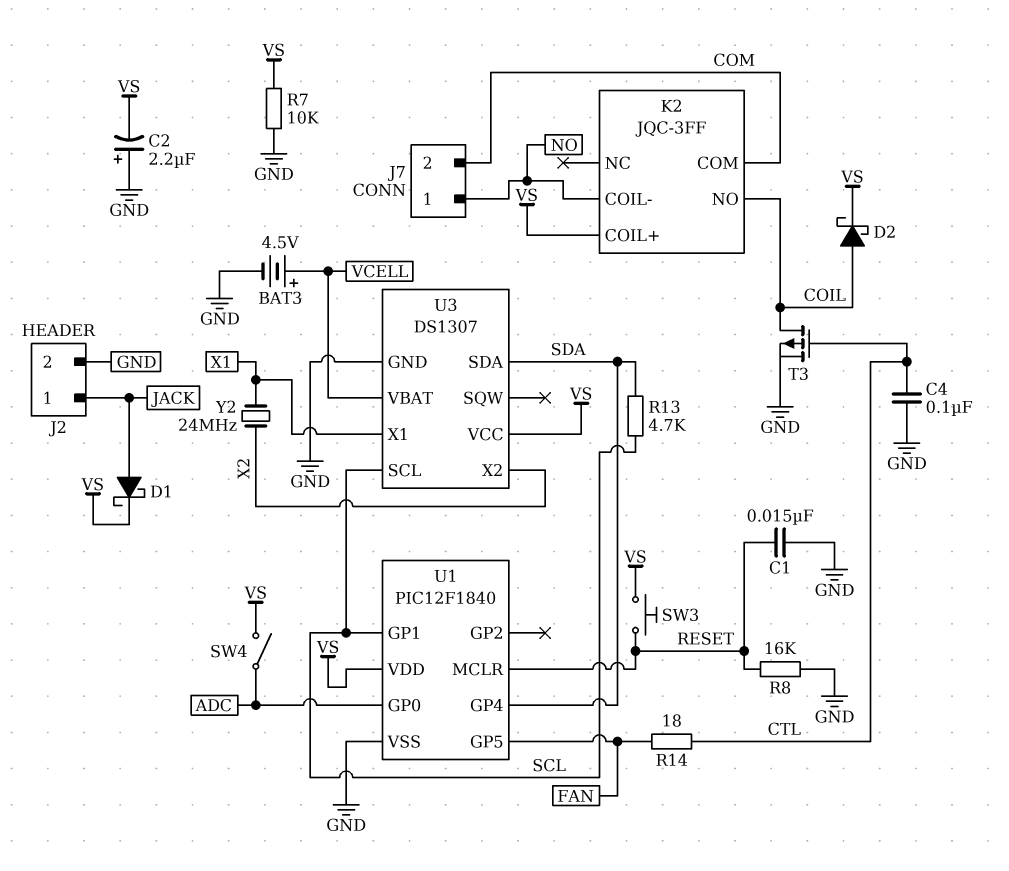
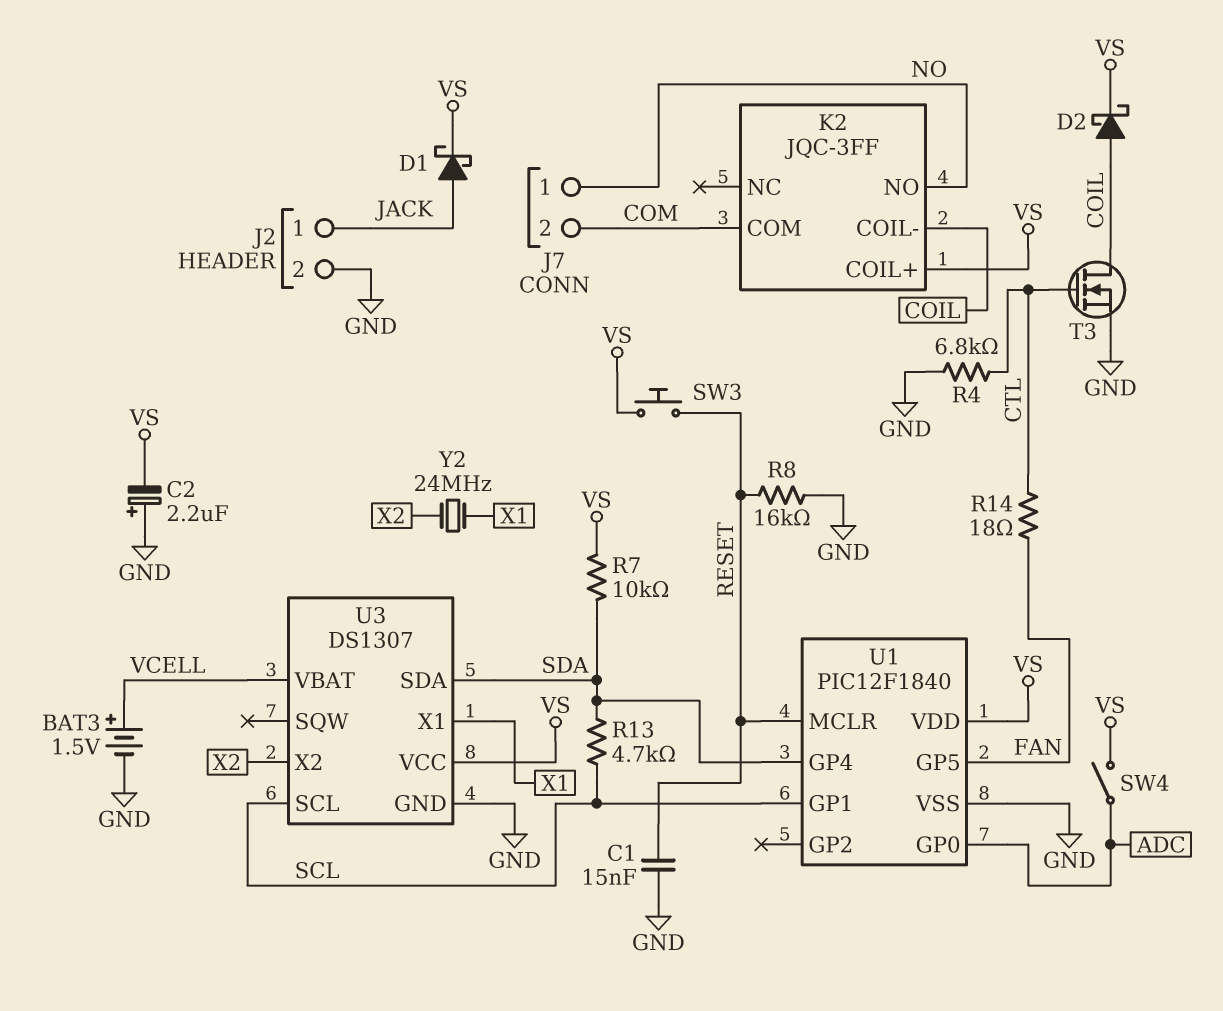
BAT3: 4.5V (plus VCELL, minus GND) -> 1.5V (plus VCELL, minus GND)
C4: 100nF (CTL, GND) -> none
K2 pin COIL-: NO -> COIL
K2 pin NO: COIL -> NO
R4: none -> 6.8k (CTL, GND)
R7: 10k (GND, VS) -> 10k (SDA, VS)
T3: PMOS (G CTL, D COIL, S GND) -> NMOS (G CTL, D COIL, S GND)

